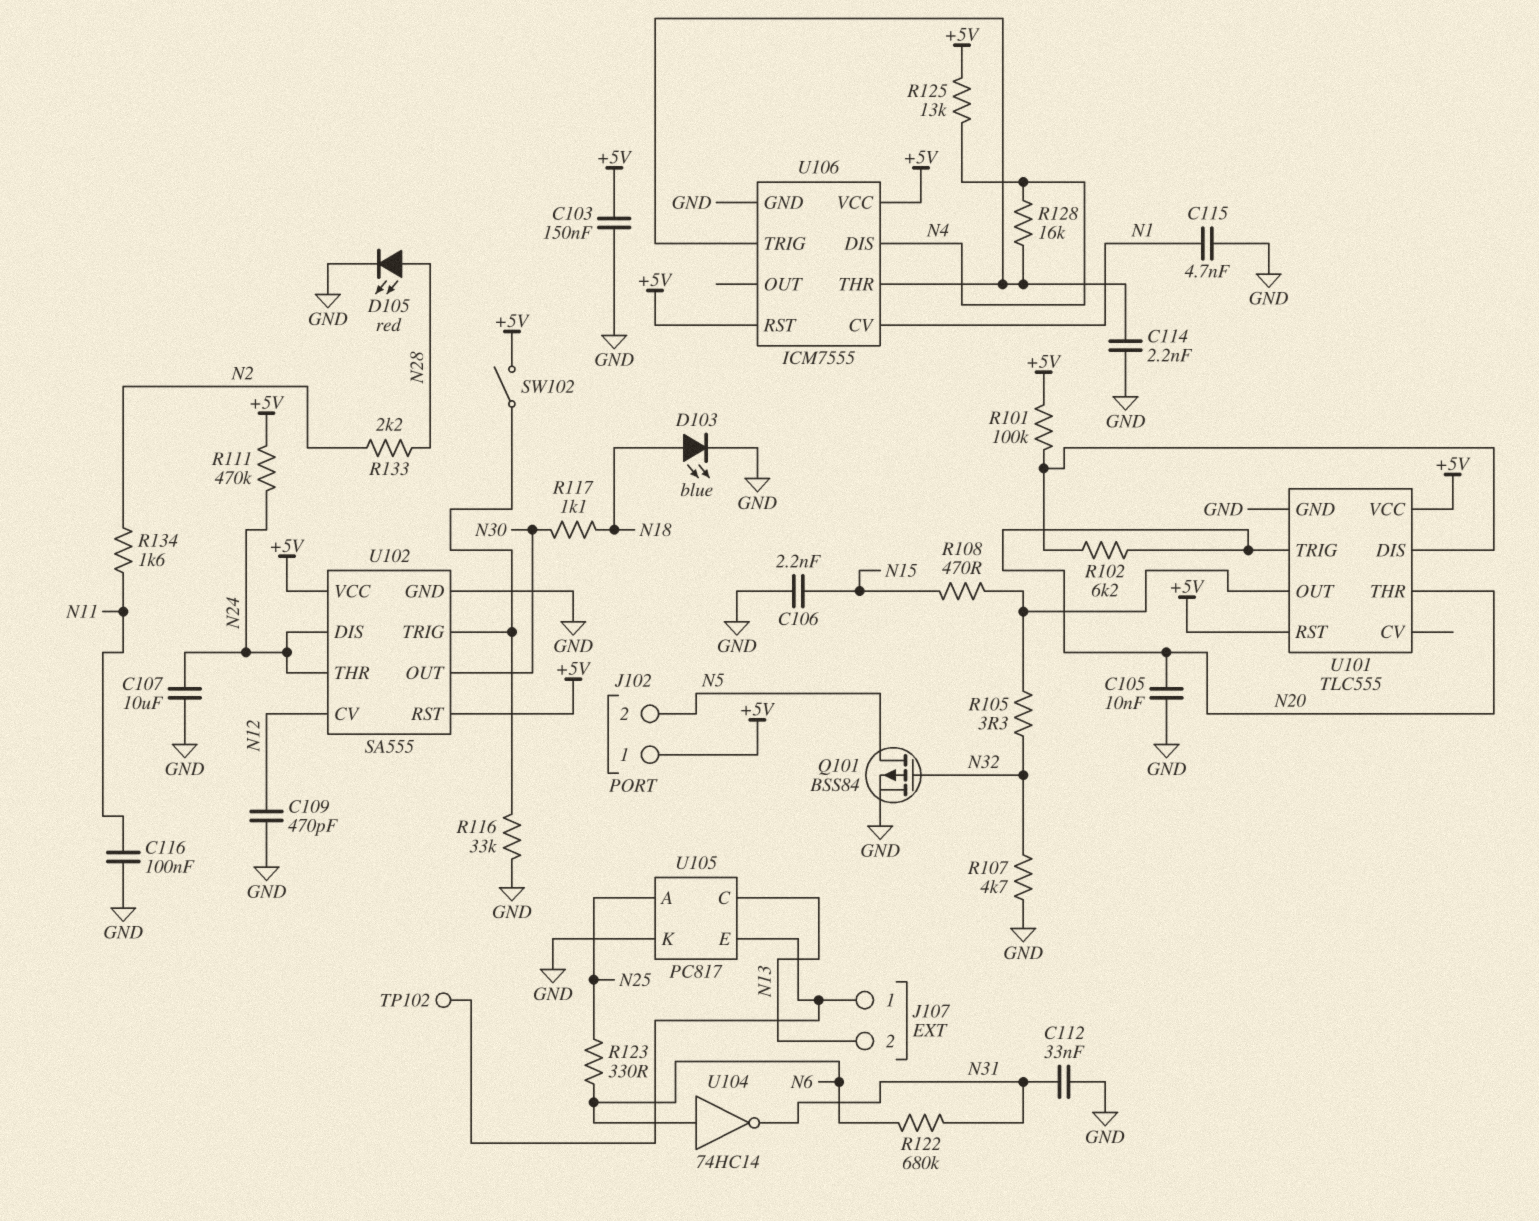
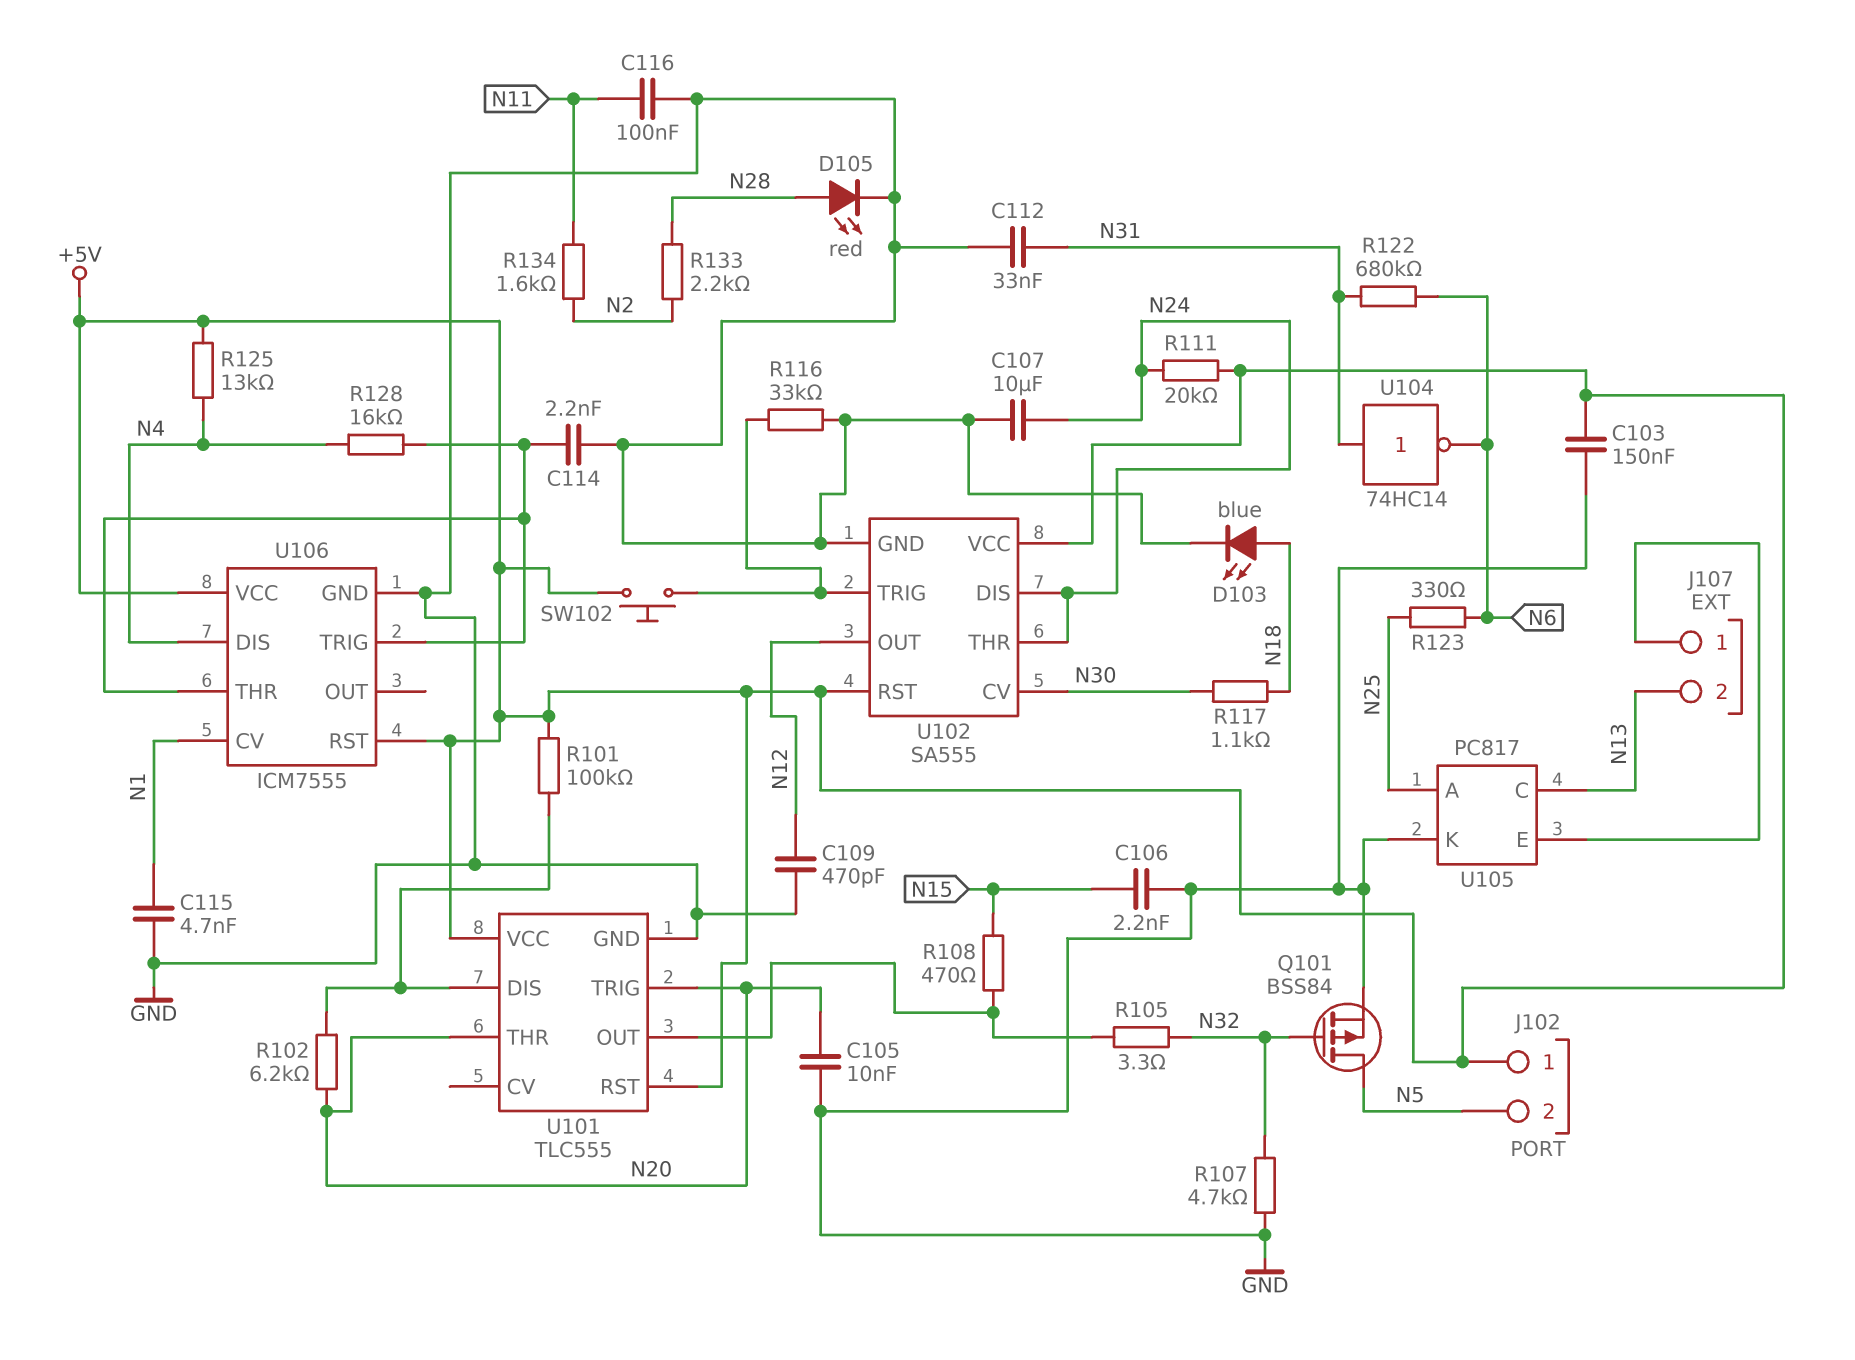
R111: 470k (+5V, N24) -> 20k (+5V, N24)
SW102: switch (+5V, U102/TRIG) -> button (+5V, U102/TRIG)
TP102: test point (J107/1) -> none
U102 pin CV: N12 -> N30
U102 pin OUT: N30 -> N12
U104: NOT 74HC14 (in N6, out N31) -> NOT 74HC14 (in N31, out N6)

